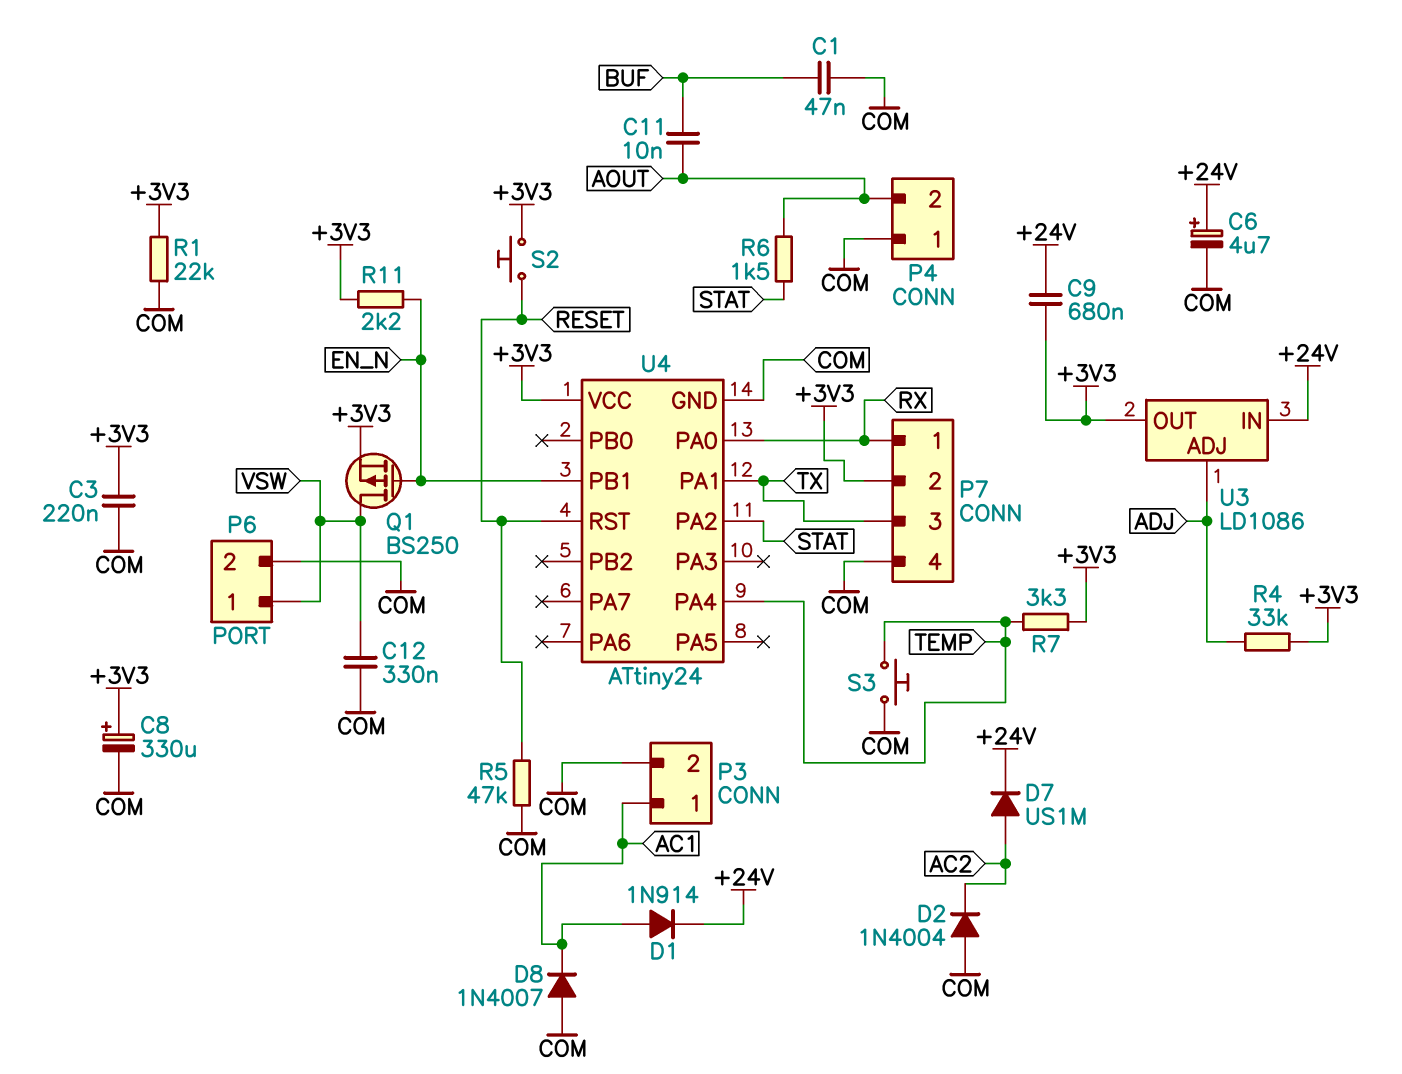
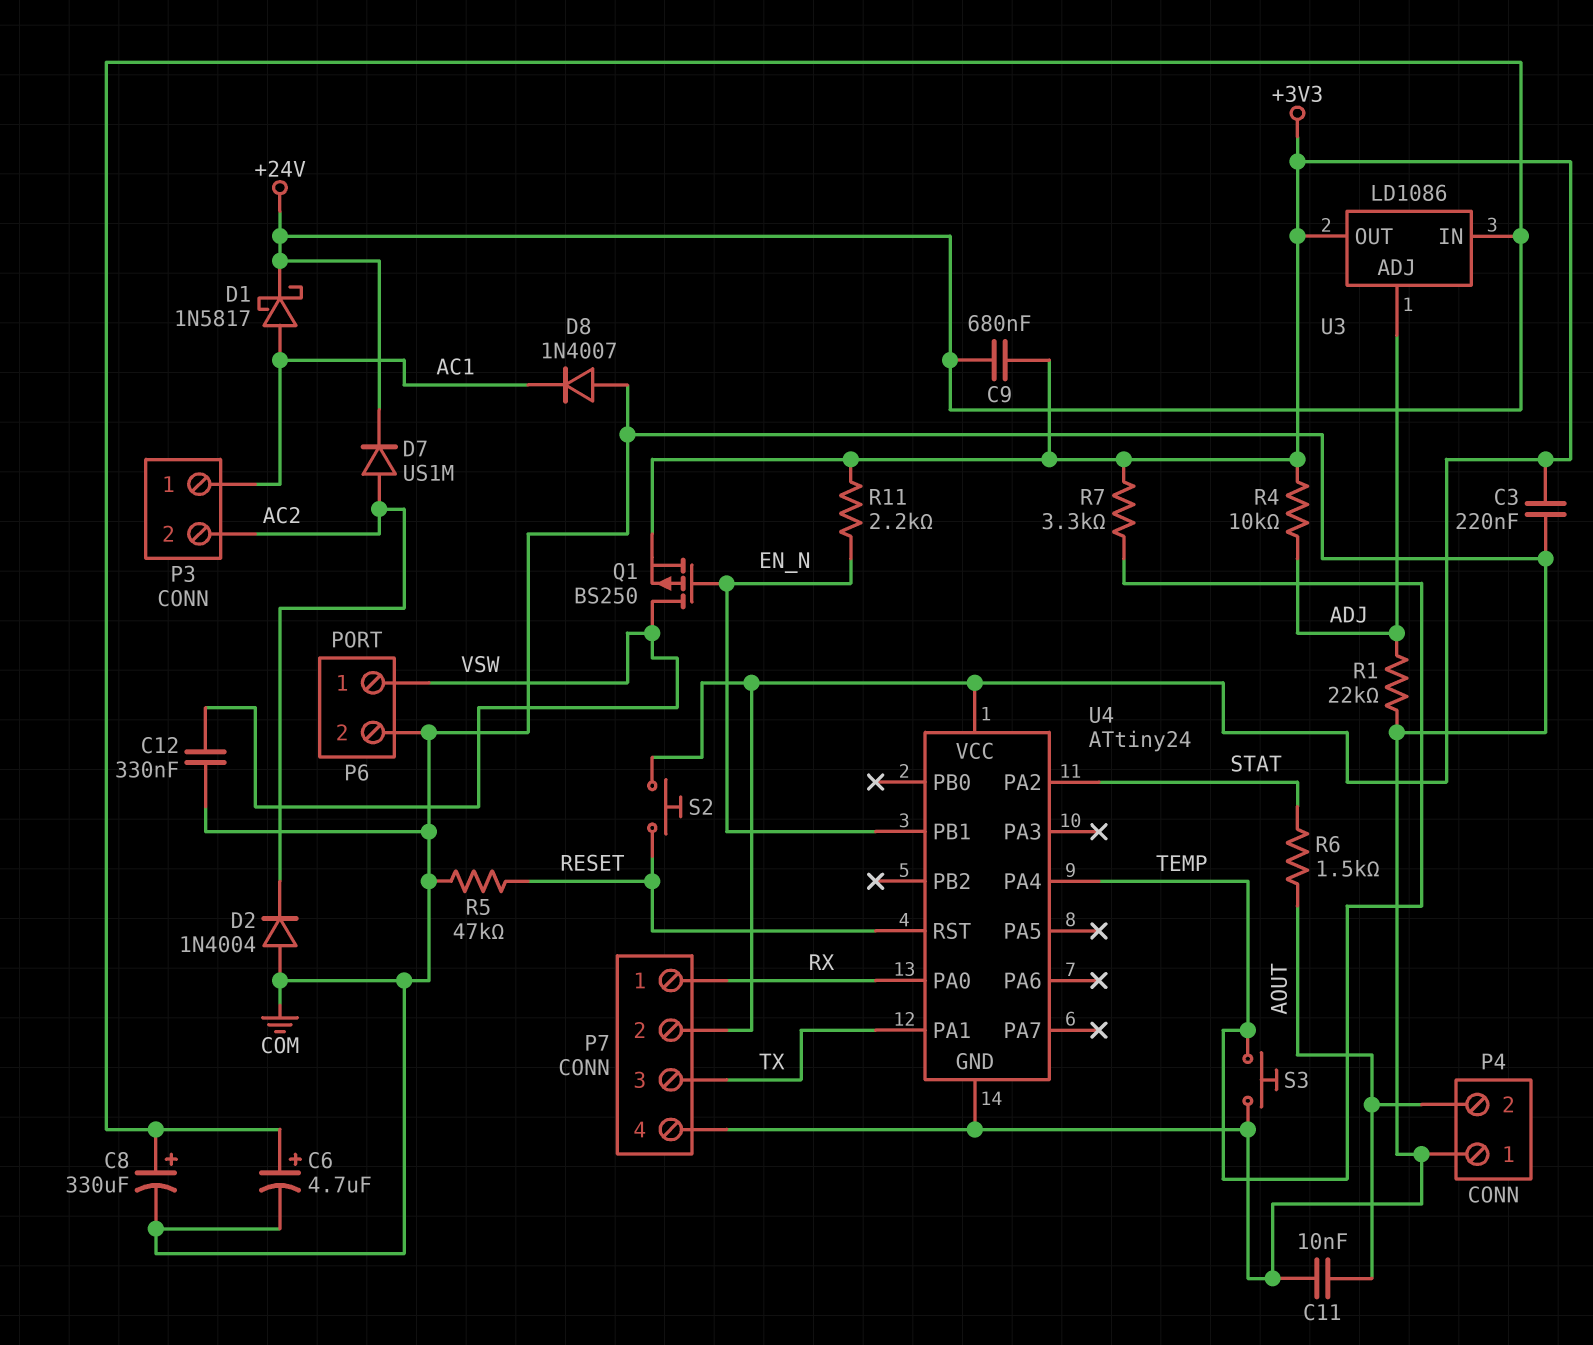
C1: 47nF (BUF, COM) -> none
C8: 330uF (plus +3V3, minus COM) -> 330uF (plus +24V, minus COM)
C11: 10nF (AOUT, BUF) -> 10nF (AOUT, COM)
D1: diode 1N914 (A AC1, K +24V) -> schottky 1N5817 (A AC1, K +24V)
P3 pin 2: COM -> AC2
R1: 22k (+3V3, COM) -> 22k (ADJ, COM)
R4: 33k (+3V3, ADJ) -> 10k (+3V3, ADJ)

